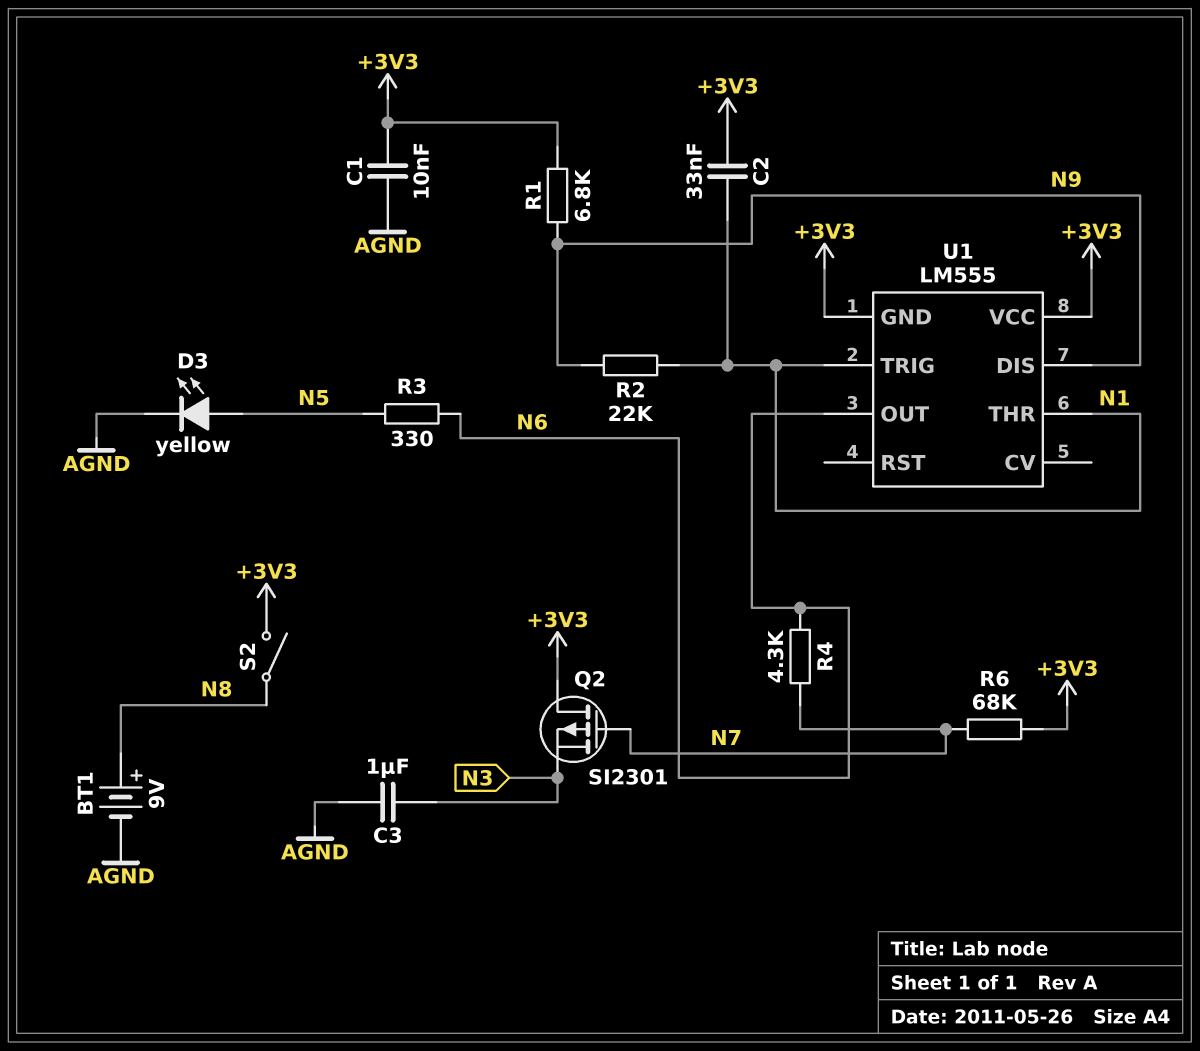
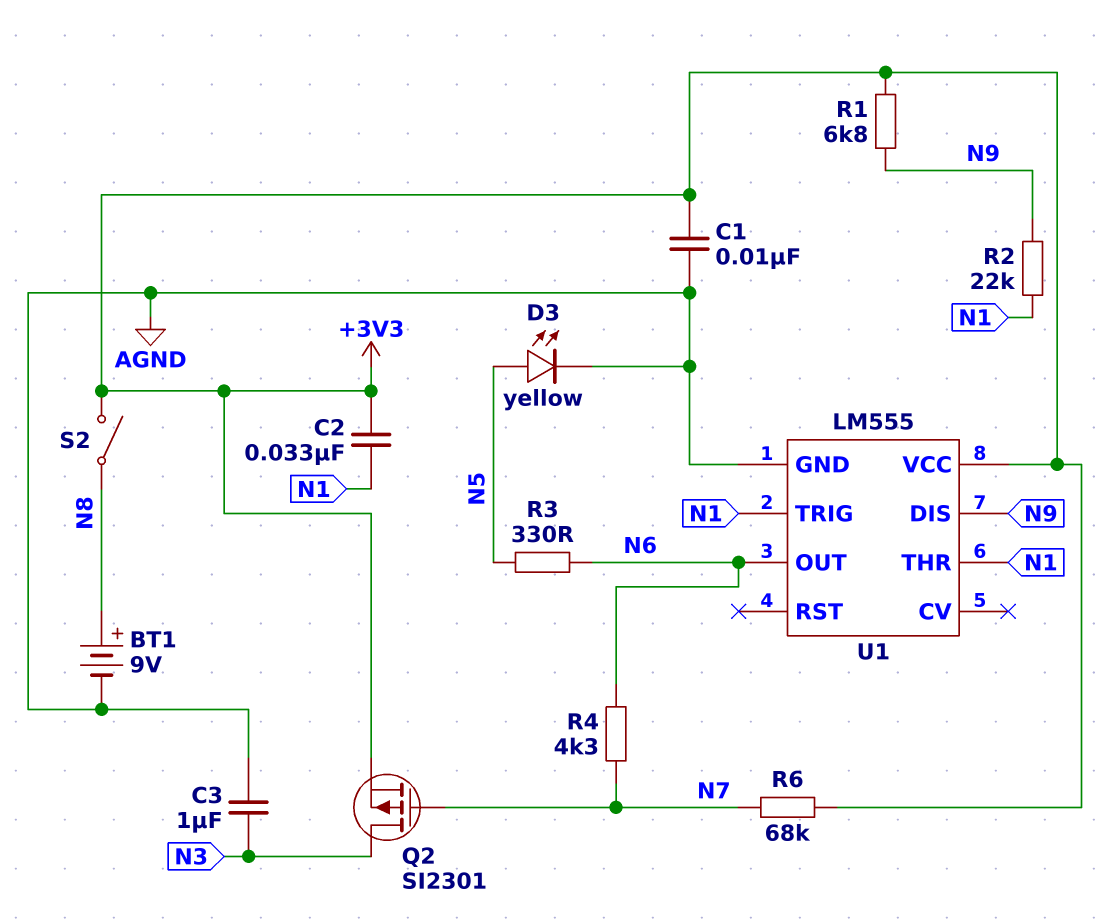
Q2: PMOS SI2301 (G N7, D +3V3, S N3) -> PMOS SI2301 (G N7, D N3, S +3V3)
U1 pin GND: +3V3 -> AGND

